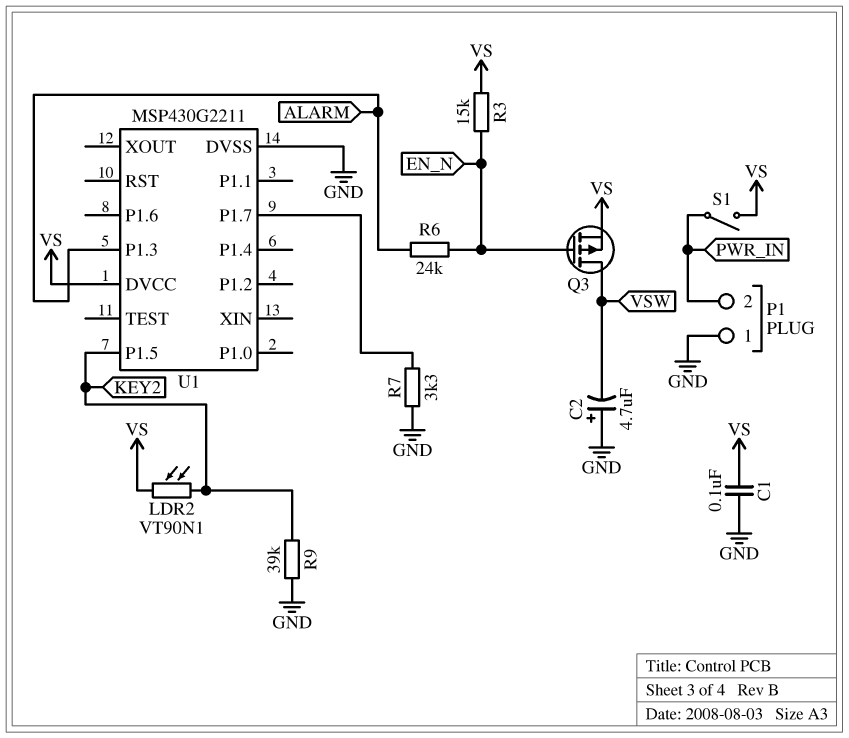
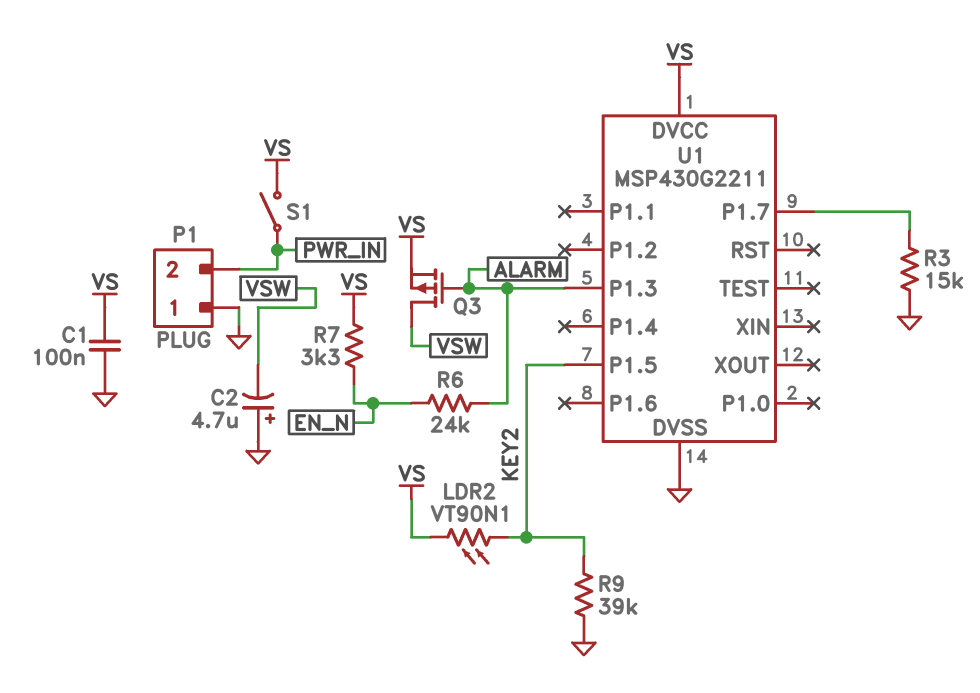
Q3: PMOS (G EN_N, D VSW, S VS) -> PMOS (G ALARM, D VSW, S VS)
R3: 15k (EN_N, VS) -> 15k (GND, U1/P1.7)
R7: 3.3k (GND, U1/P1.7) -> 3.3k (EN_N, VS)

